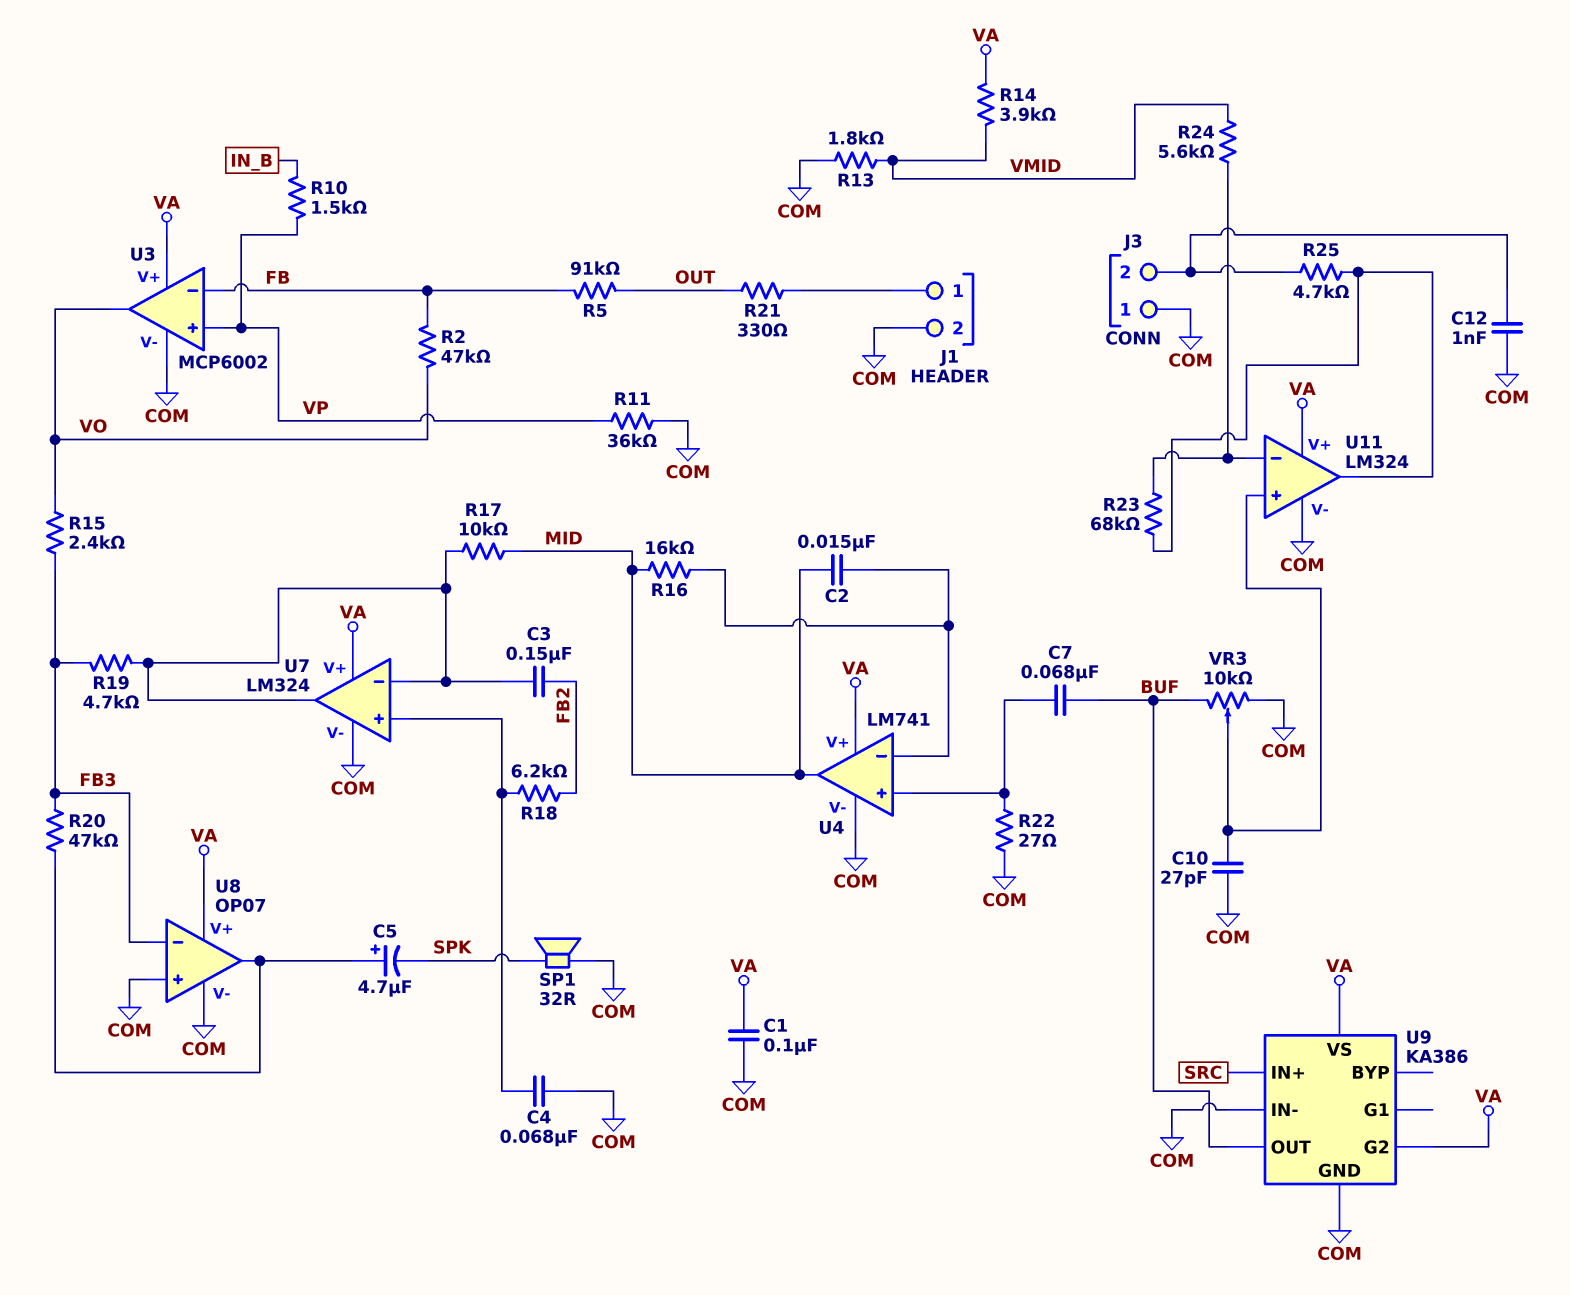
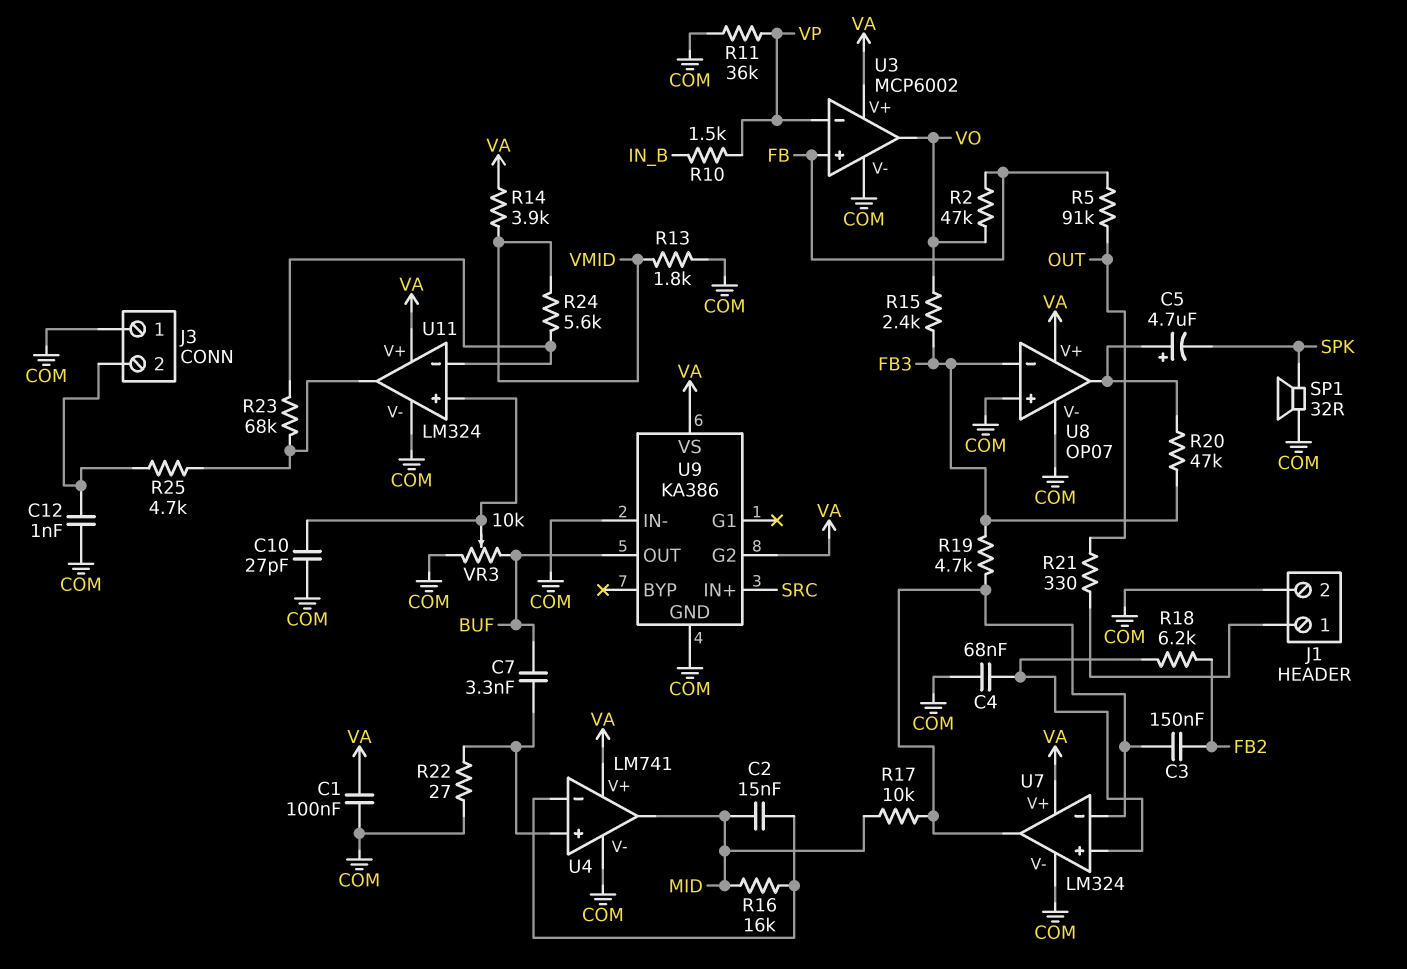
C7: 68nF (BUF, U4/in+) -> 3.3nF (BUF, U4/in+)
U3 pin in+: VP -> FB
U3 pin in-: FB -> VP

